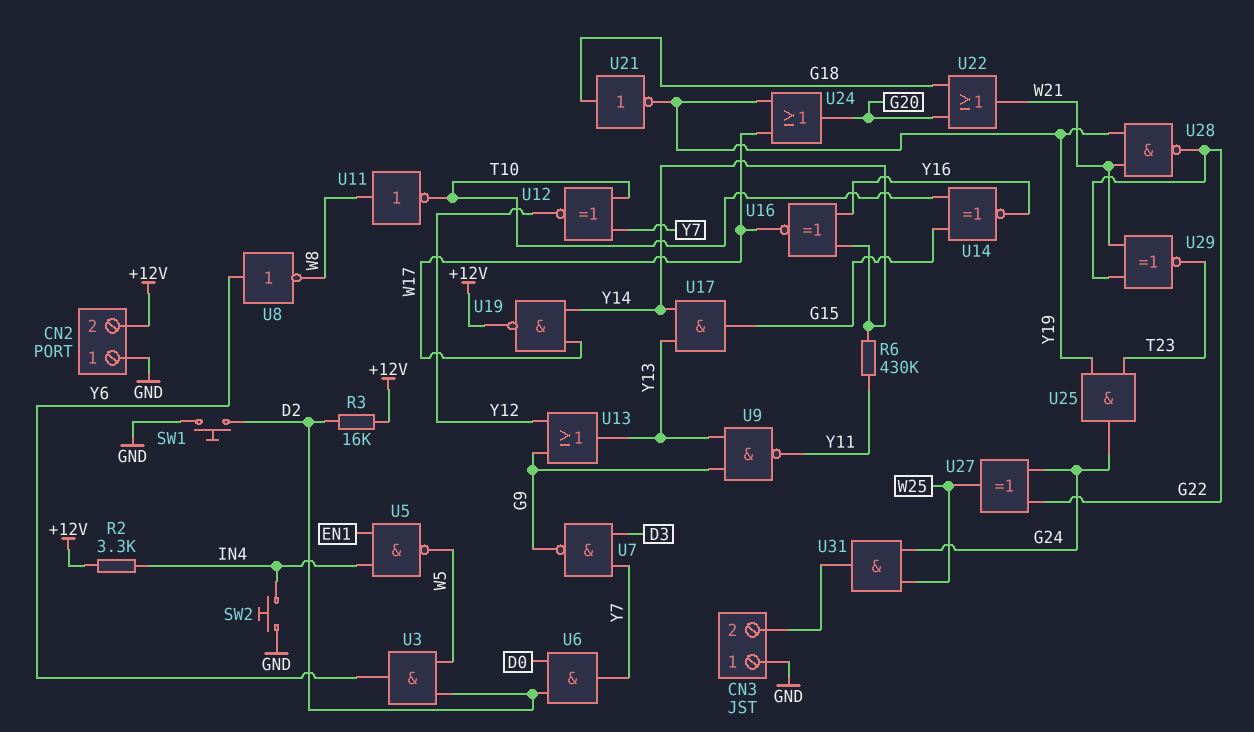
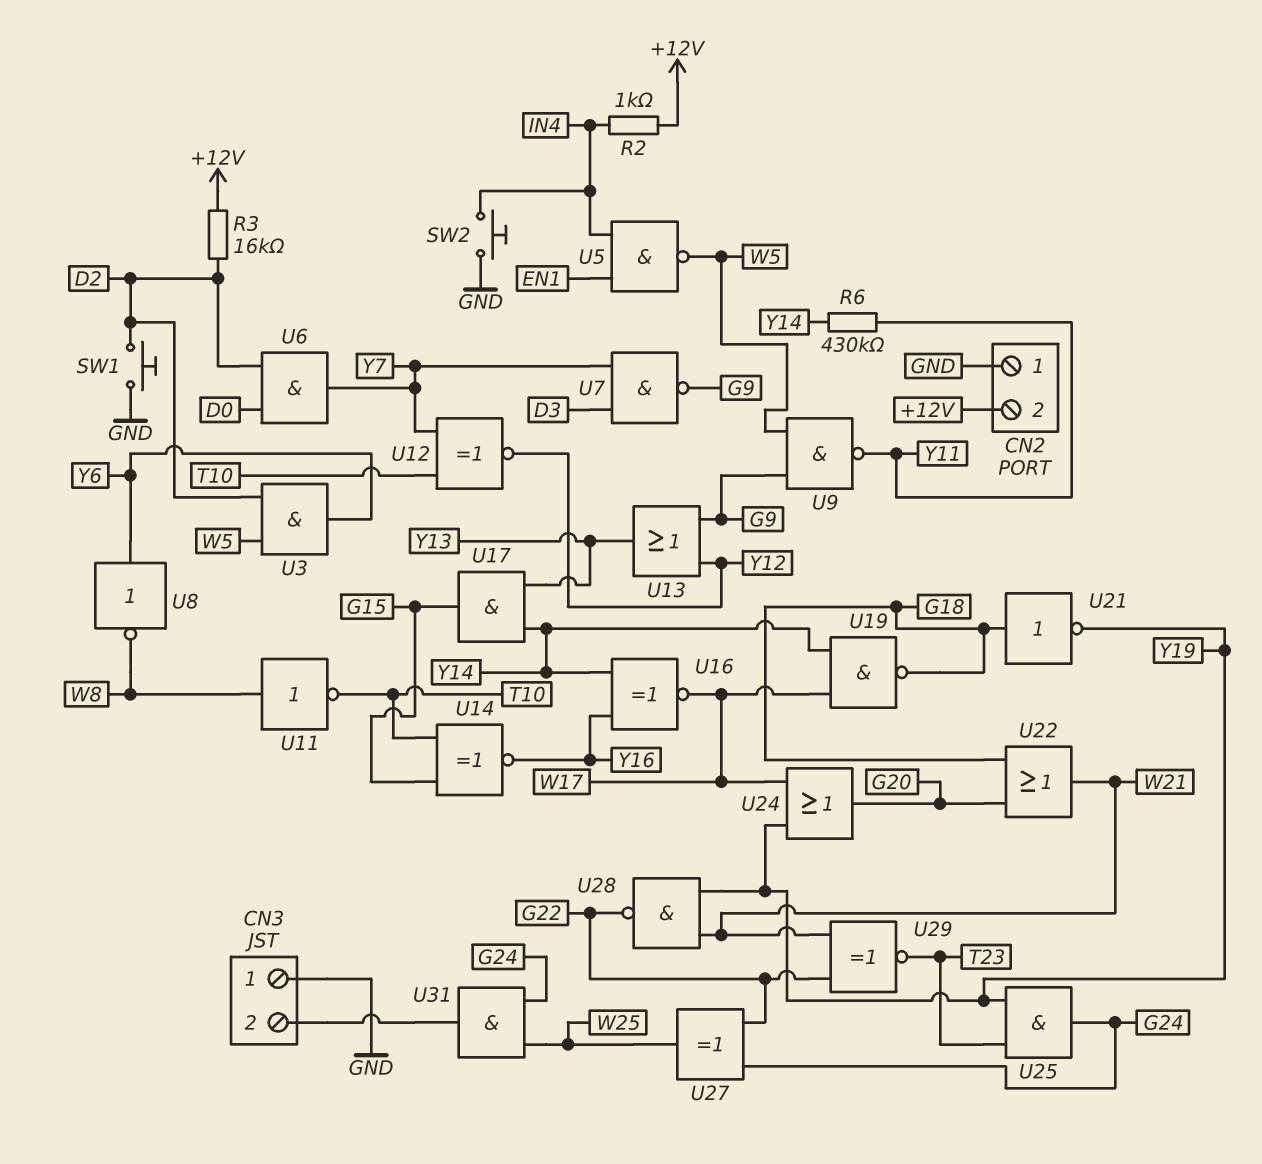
R2: 3.3k (+12V, IN4) -> 1k (+12V, IN4)
U9: NAND (in G9, in Y13, out Y11) -> NAND (in G9, in W5, out Y11)
U19: NAND (in W17, in Y14, out +12V) -> NAND (in W17, in Y14, out G18)

